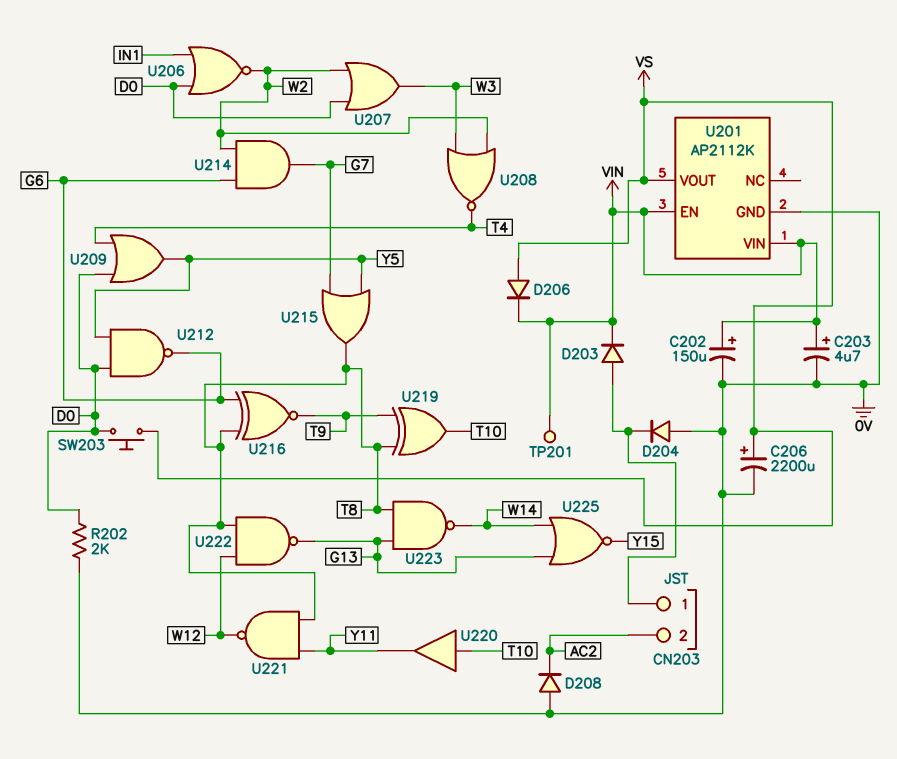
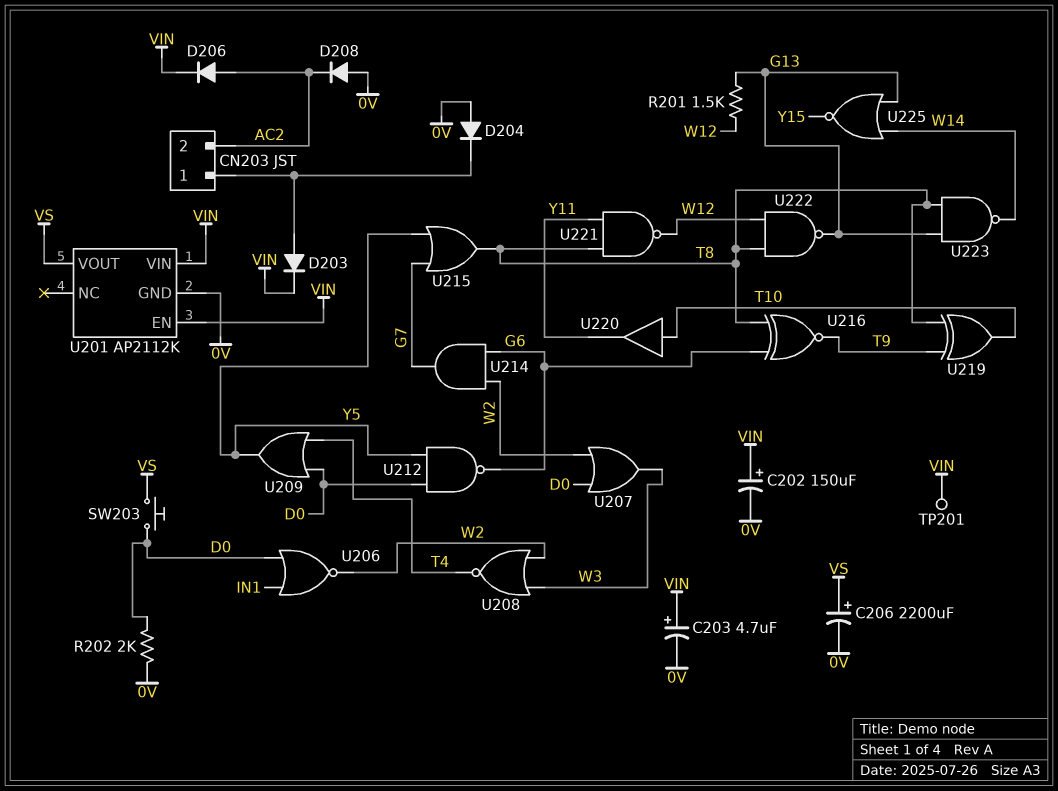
D206: diode (A VS, K VIN) -> diode (A AC2, K VIN)
R201: none -> 1.5k (G13, W12)

